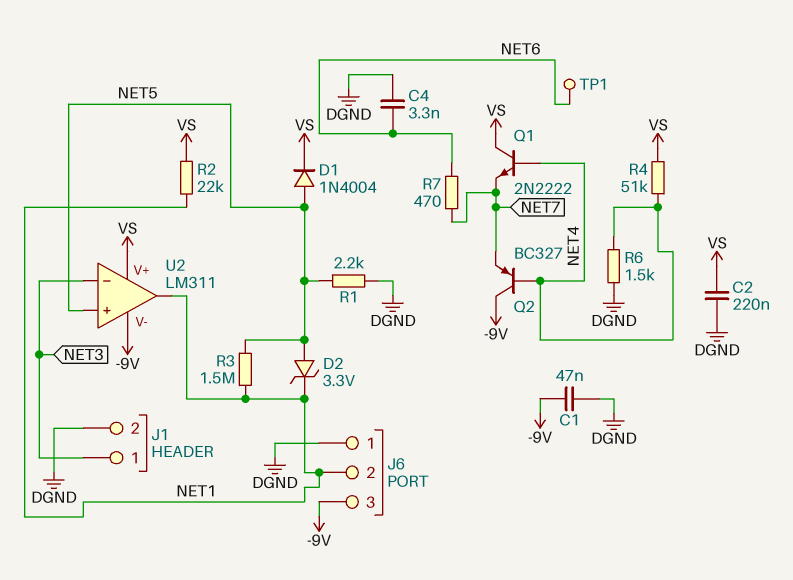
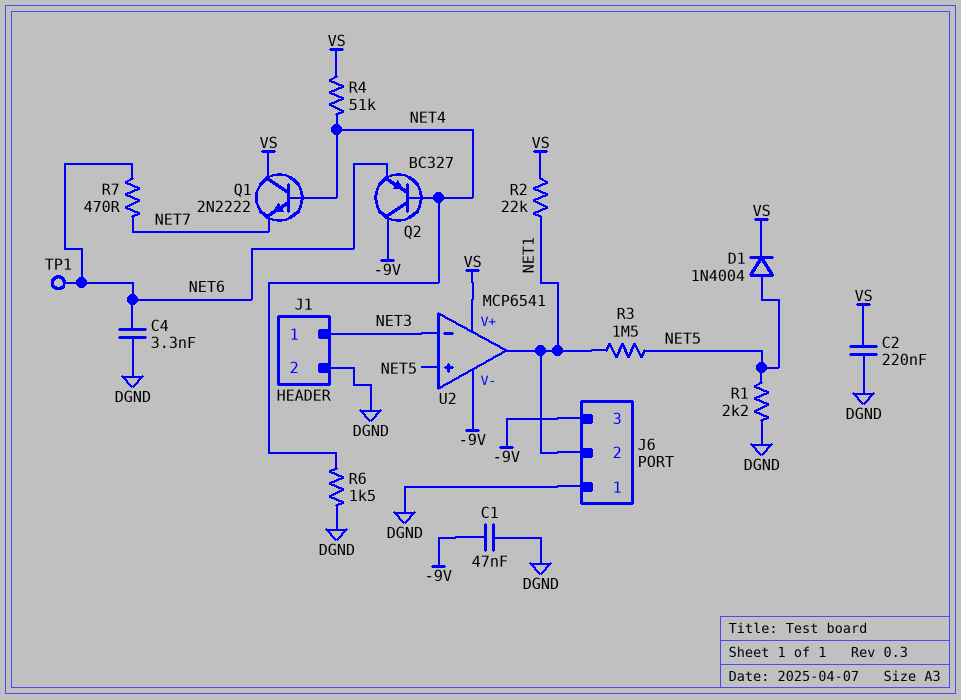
D2: zener 3.3V (A NET5, K NET1) -> none
Q2: PNP BC327 (B NET4, C -9V, E NET7) -> PNP BC327 (B NET4, C -9V, E NET6)
U2: LM311 -> MCP6541

